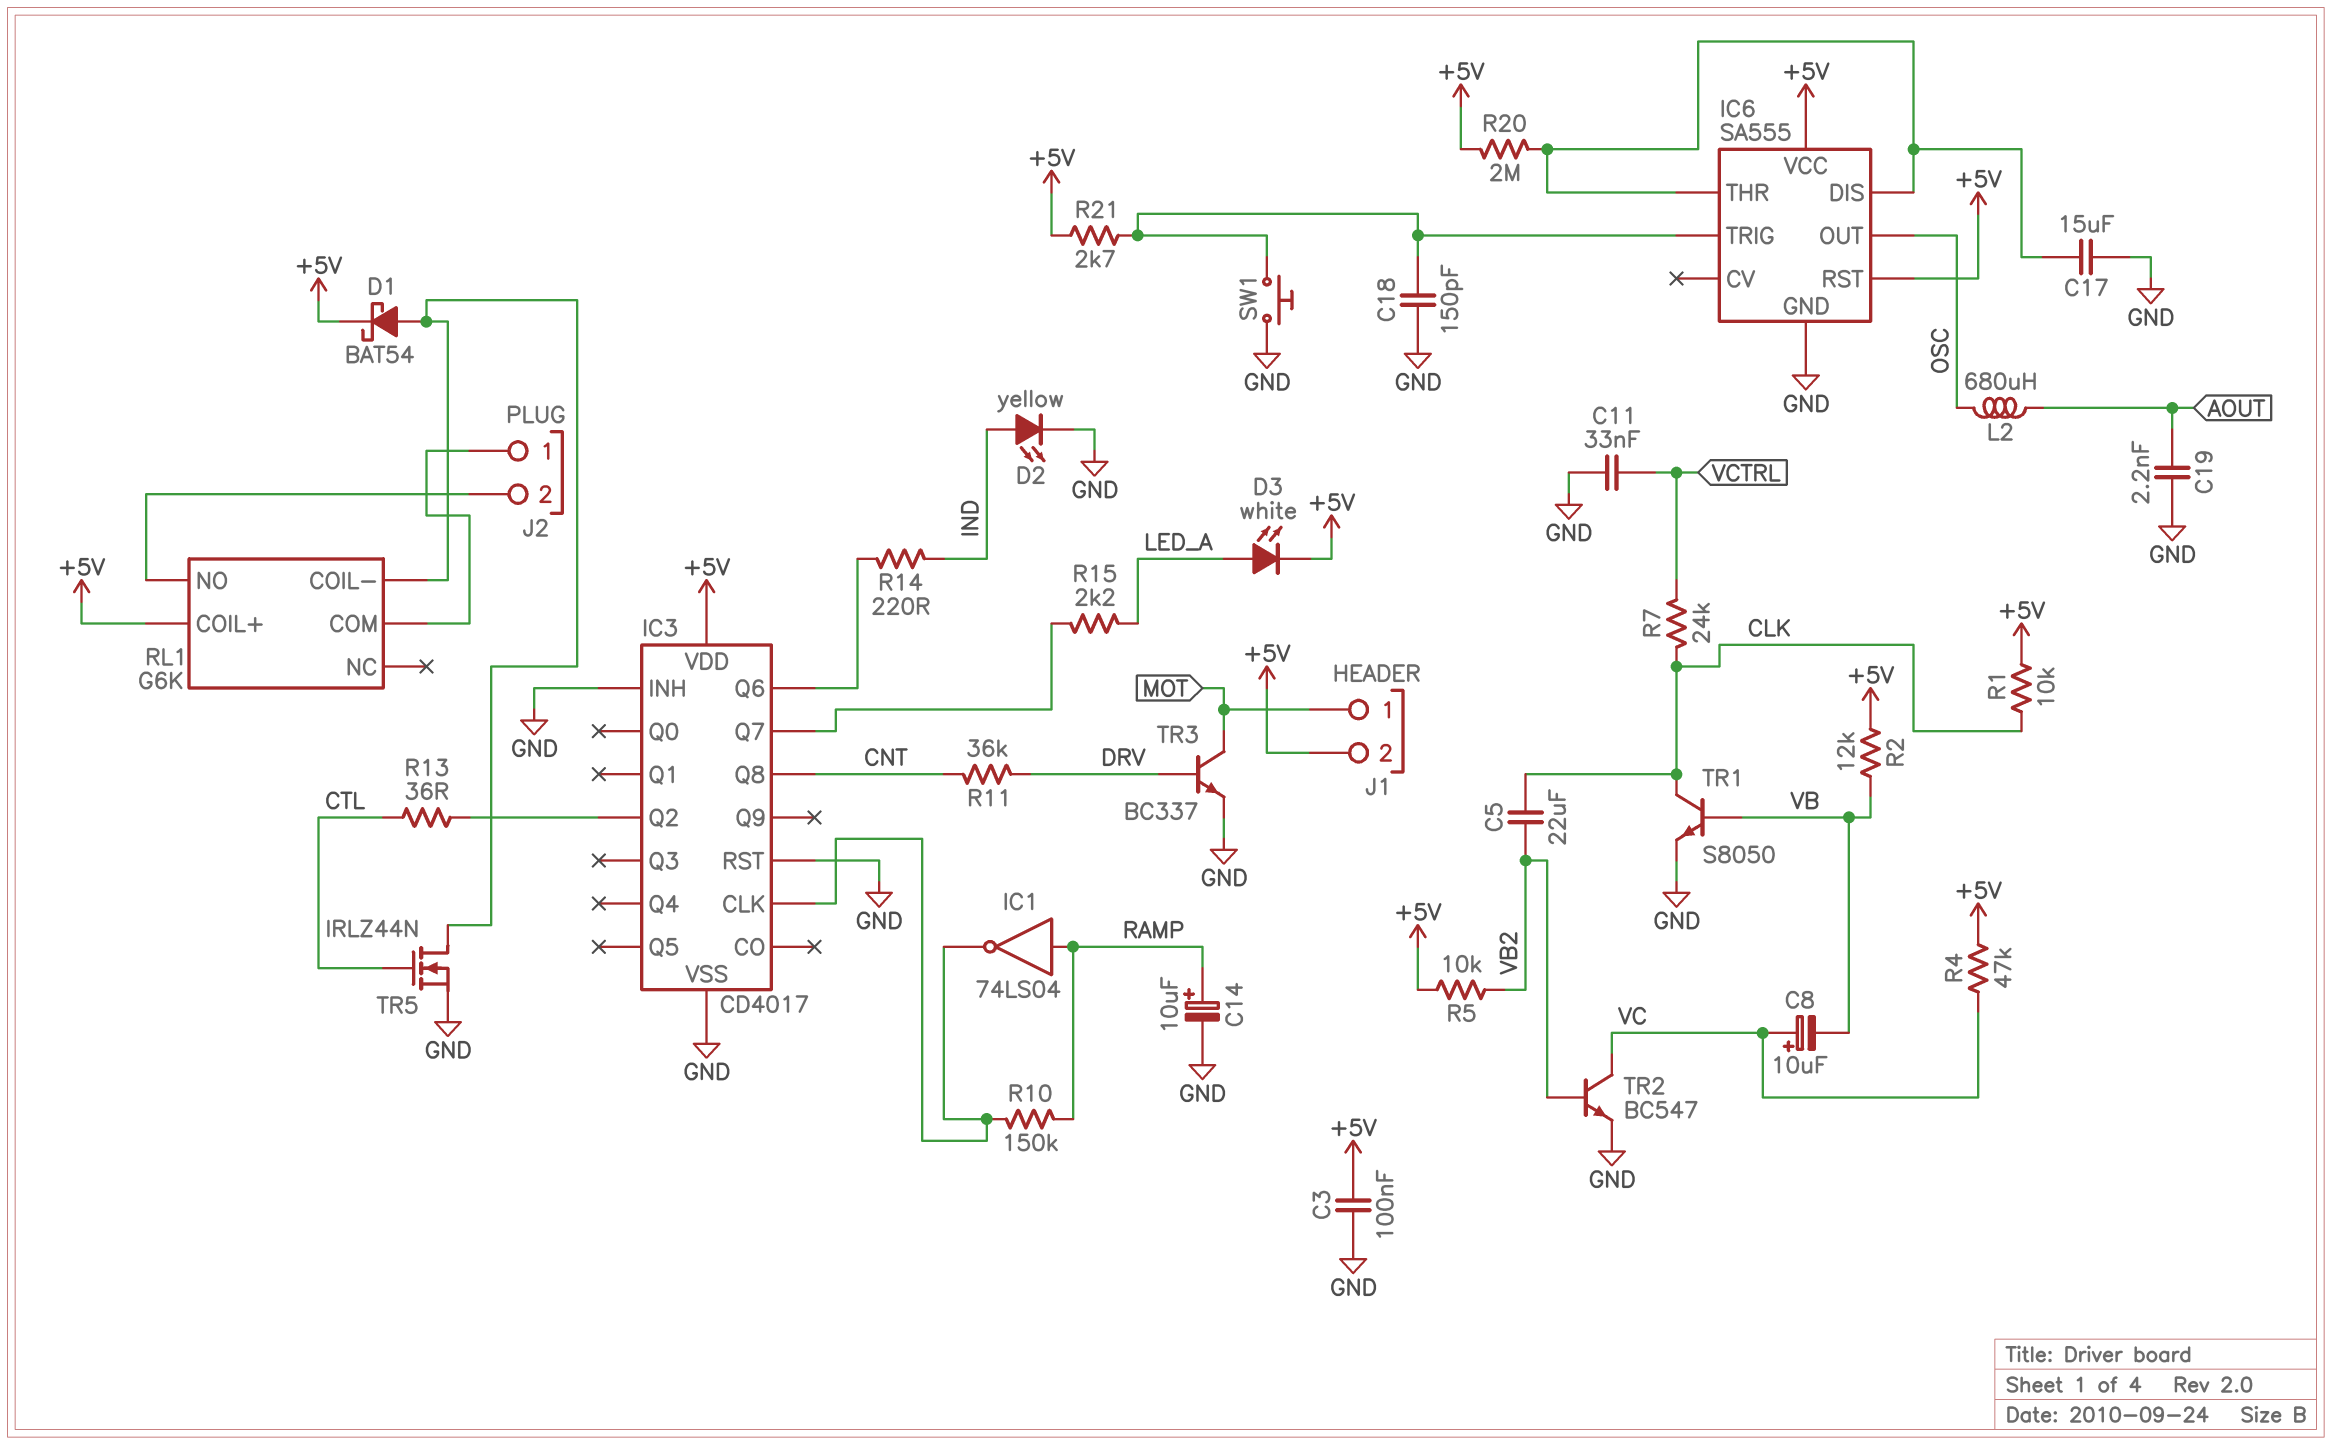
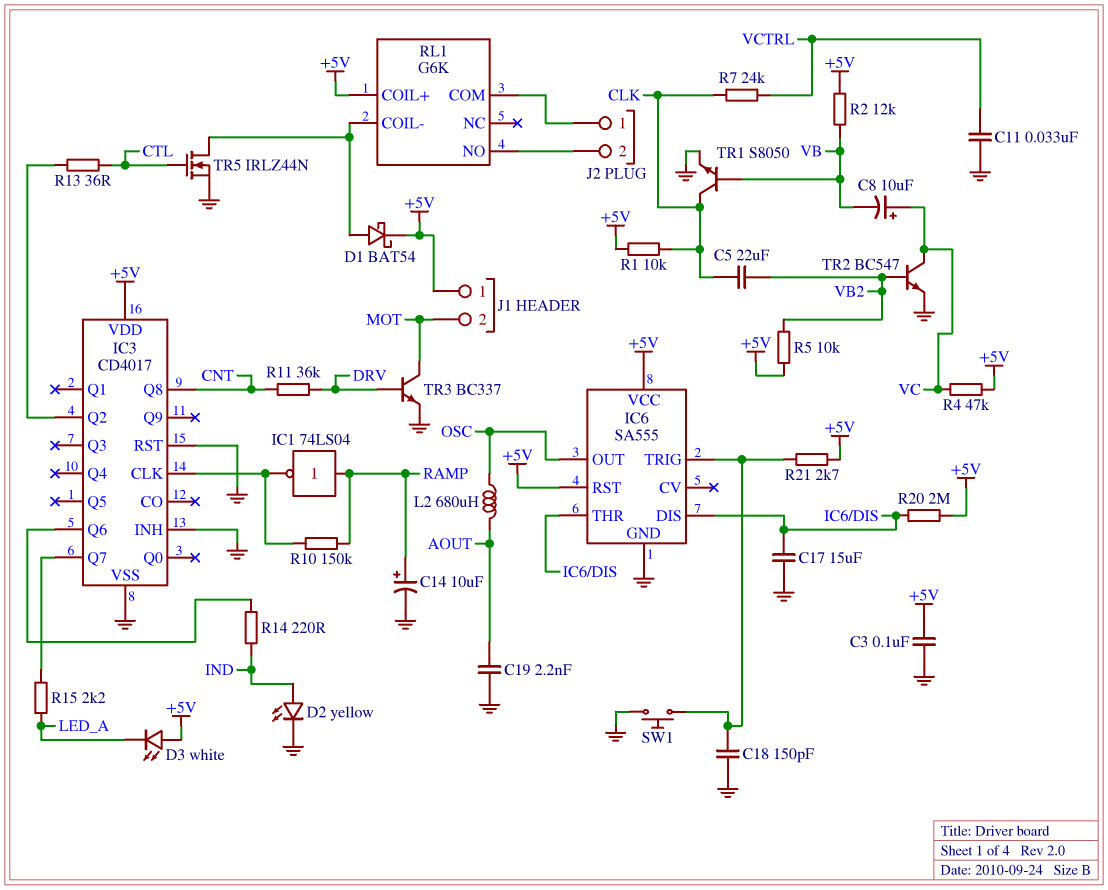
D3: LED white (A LED_A, K +5V) -> LED white (A +5V, K LED_A)
J1 pin 1: MOT -> +5V
J1 pin 2: +5V -> MOT

